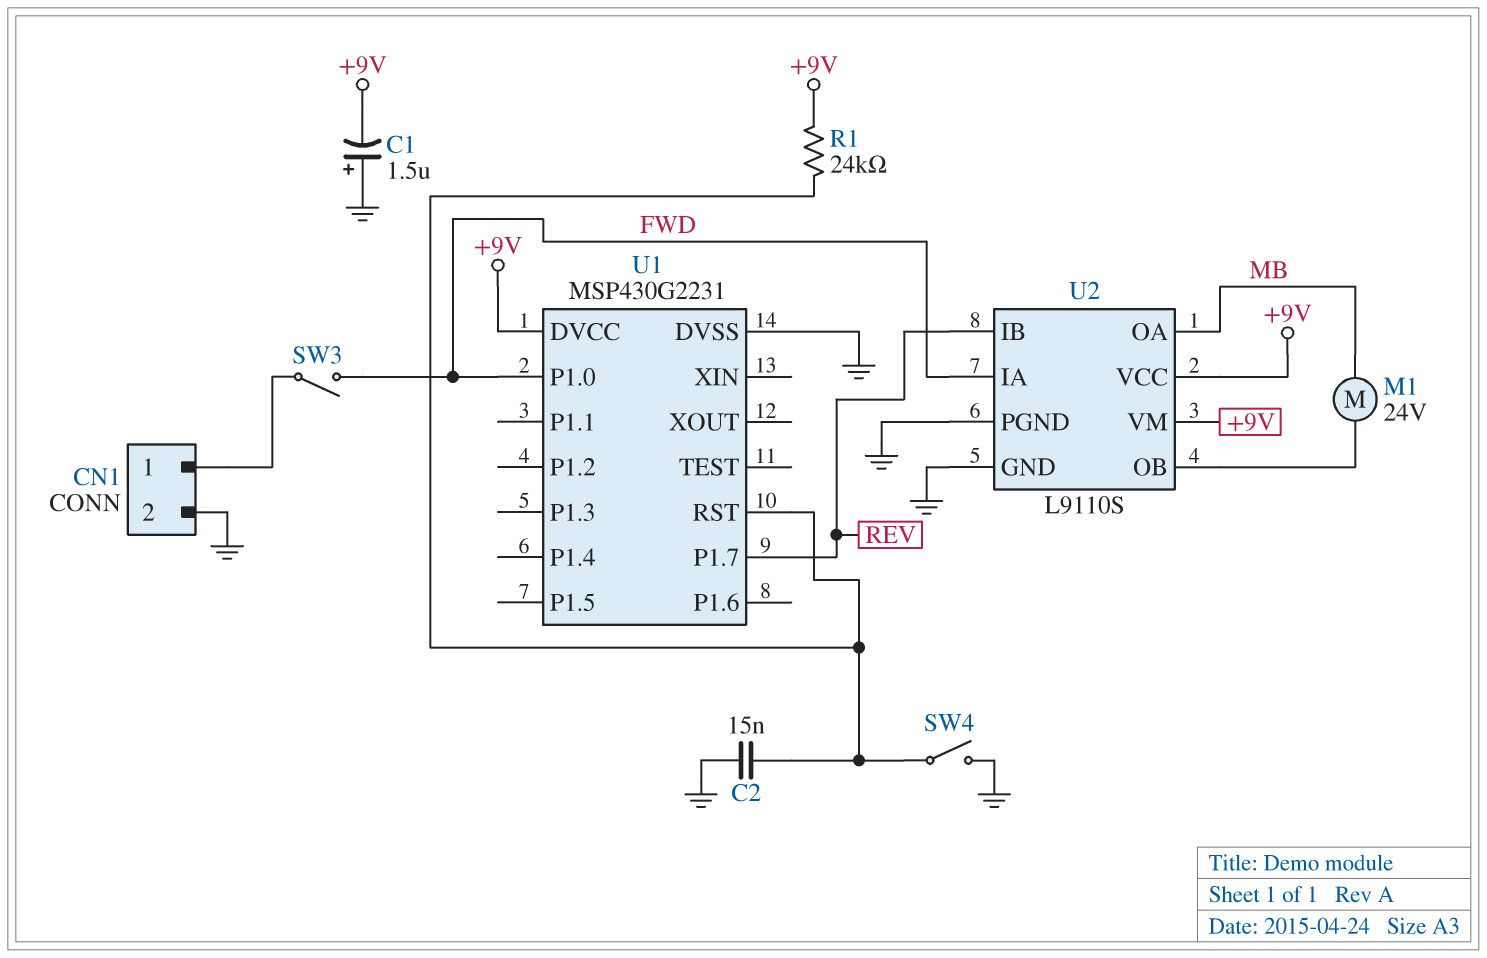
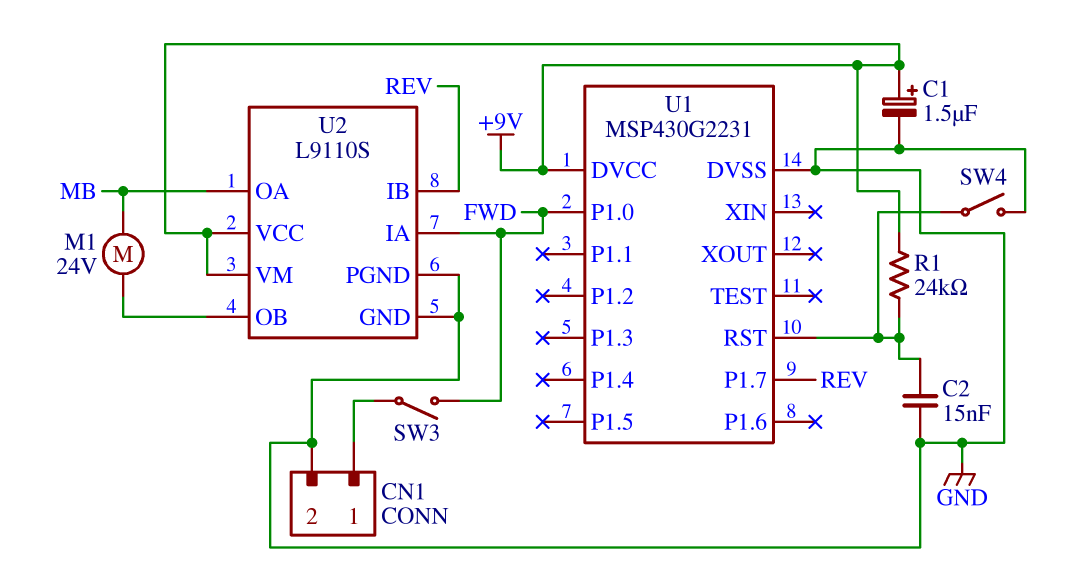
C1: 1.5uF (plus GND, minus +9V) -> 1.5uF (plus +9V, minus GND)

